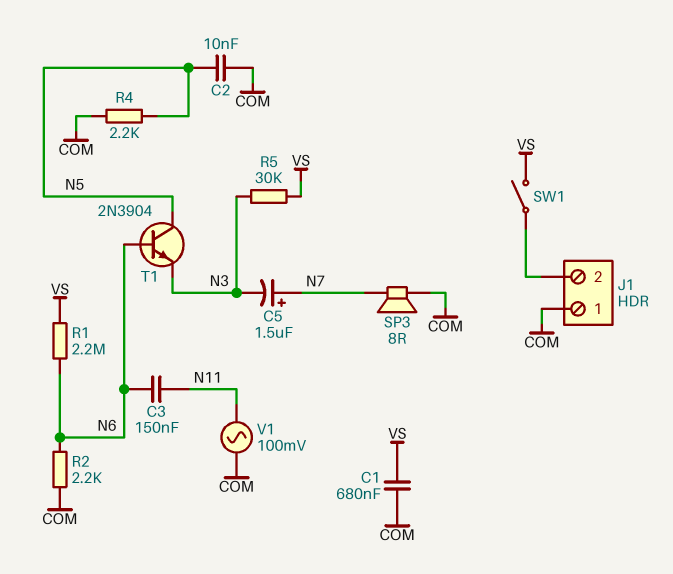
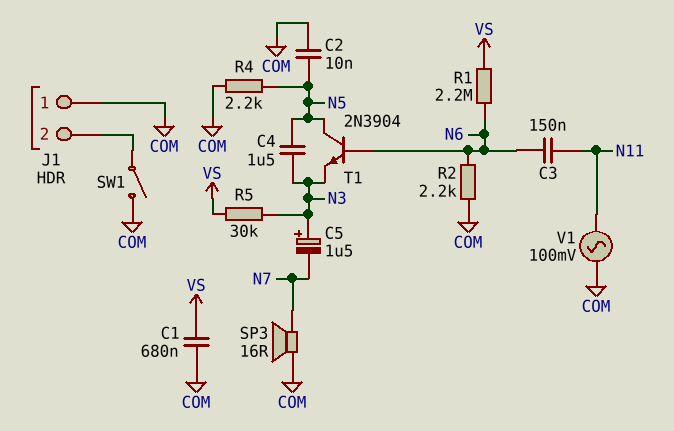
C4: none -> 1.5uF (N3, N5)
C5: 1.5uF (plus N7, minus N3) -> 1.5uF (plus N3, minus N7)
SP3: speaker 8R (COM, N7) -> speaker 16R (COM, N7)
SW1: switch (J1/2, VS) -> switch (COM, J1/2)

